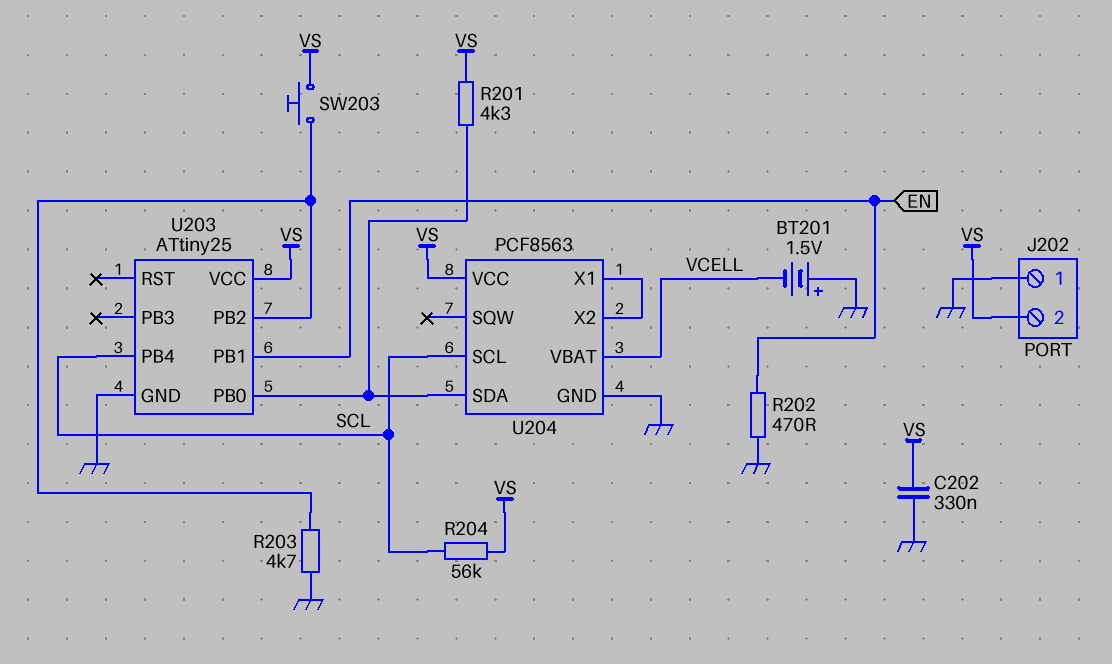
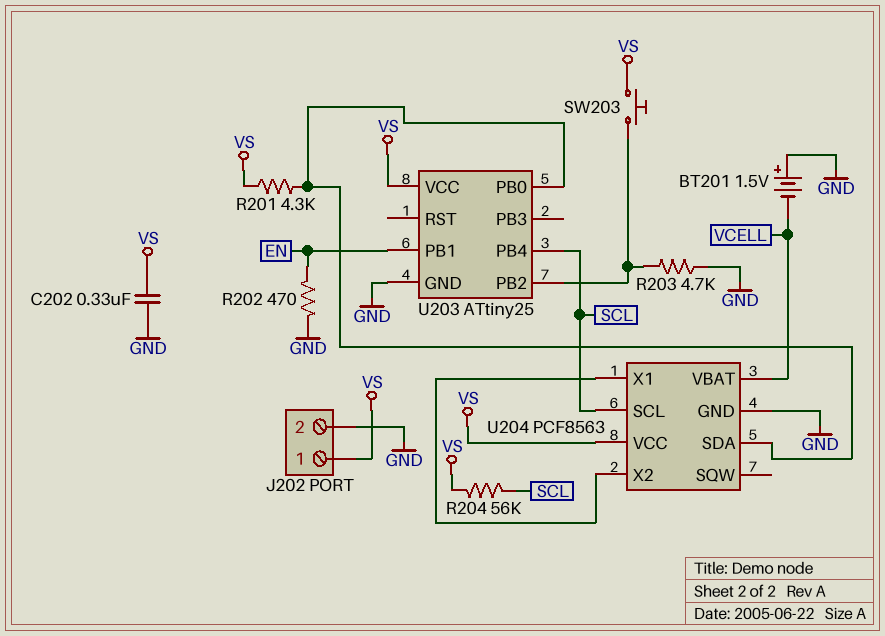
J202 pin 1: GND -> VS
J202 pin 2: VS -> GND

